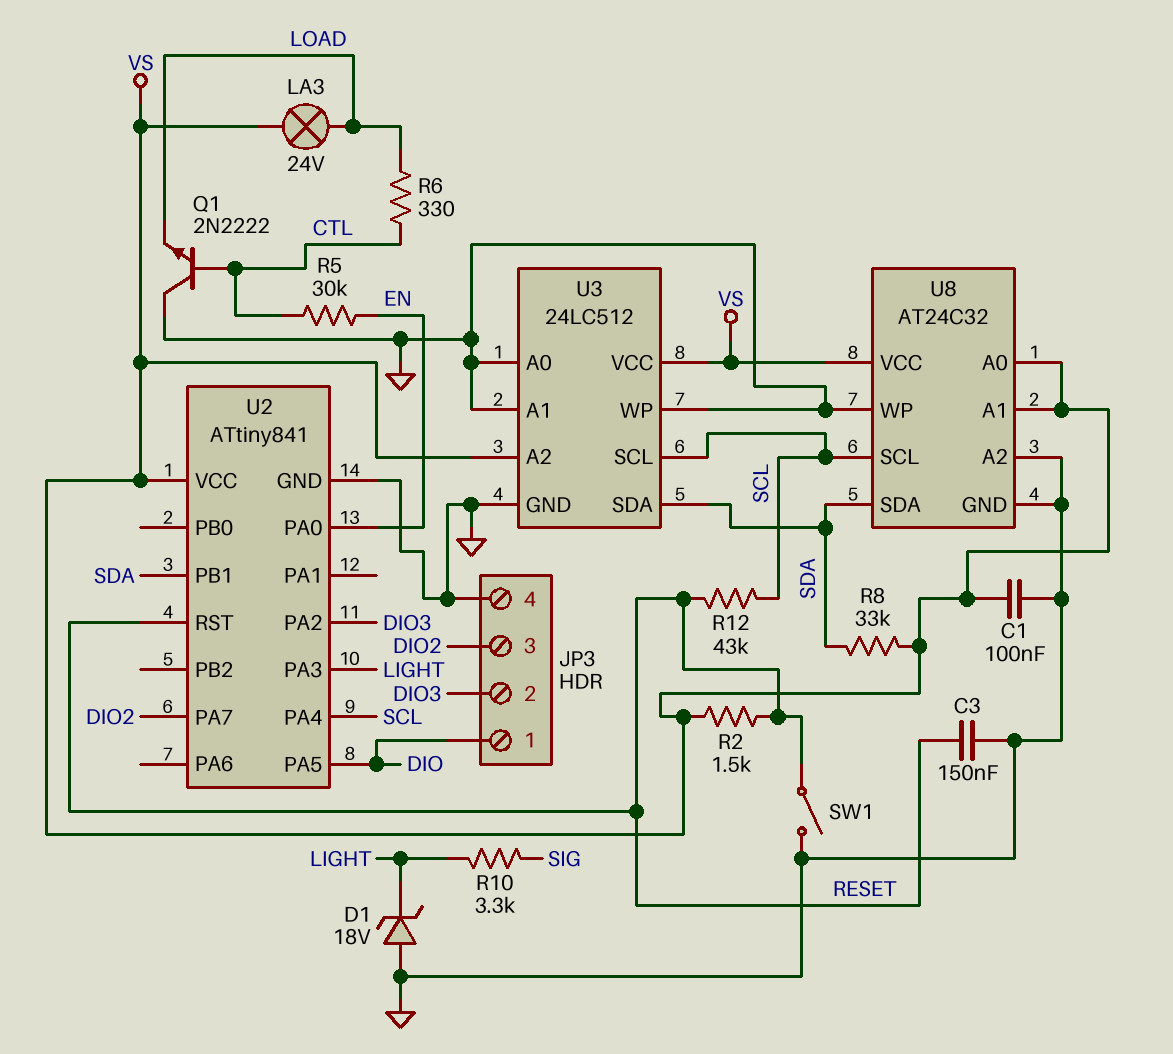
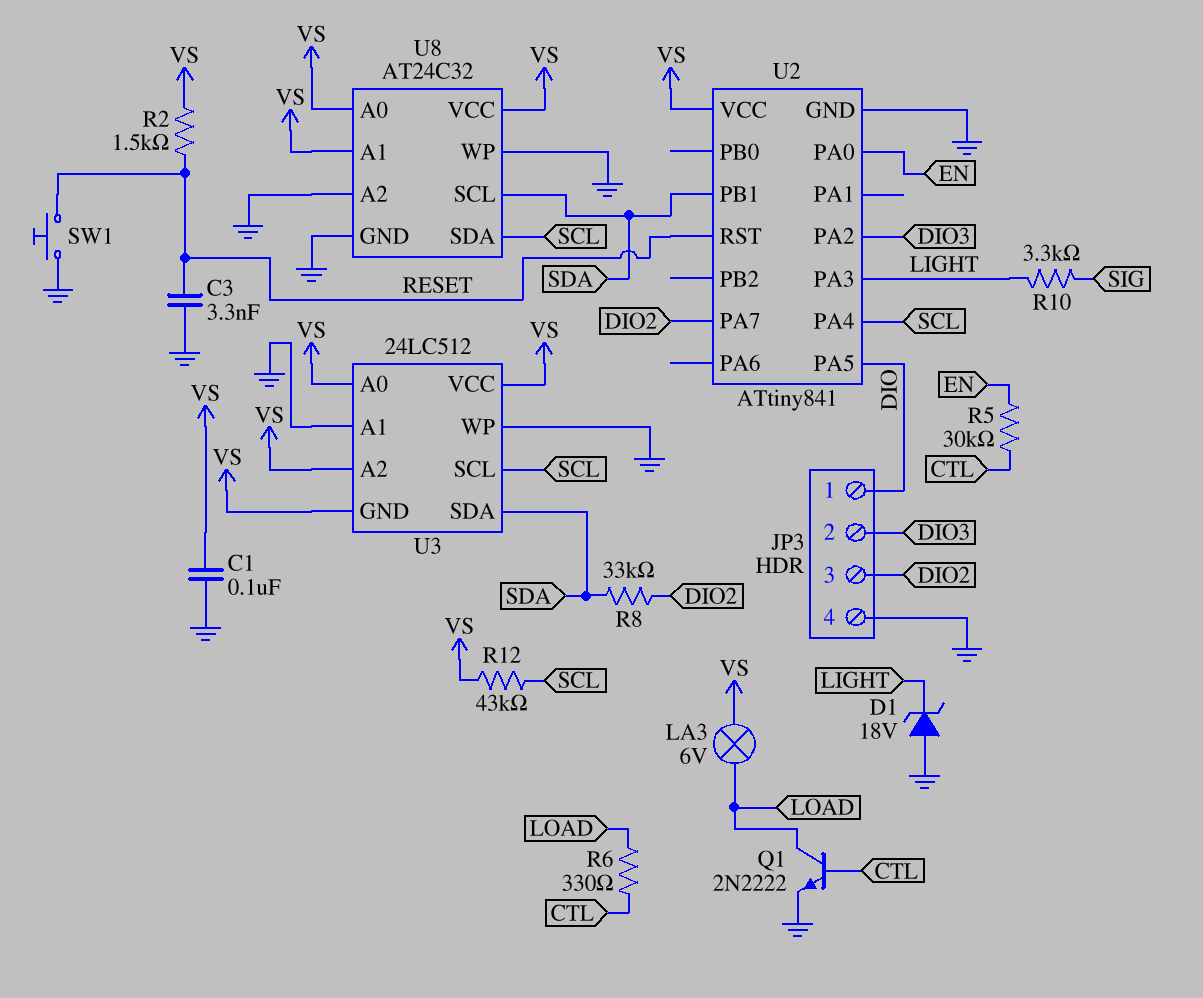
C3: 150nF (GND, RESET) -> 3.3nF (GND, RESET)
LA3: lamp 24V (LOAD, VS) -> lamp 6V (LOAD, VS)
Q1: NPN 2N2222 (B CTL, C GND, E LOAD) -> NPN 2N2222 (B CTL, C LOAD, E GND)
R8: 33k (SDA, VS) -> 33k (DIO2, SDA)
R12: 43k (RESET, SCL) -> 43k (SCL, VS)
SW1: switch (GND, RESET) -> button (GND, RESET)
U3 pin A0: GND -> VS
U3 pin GND: GND -> VS
U8 pin SCL: SCL -> SDA
U8 pin SDA: SDA -> SCL

